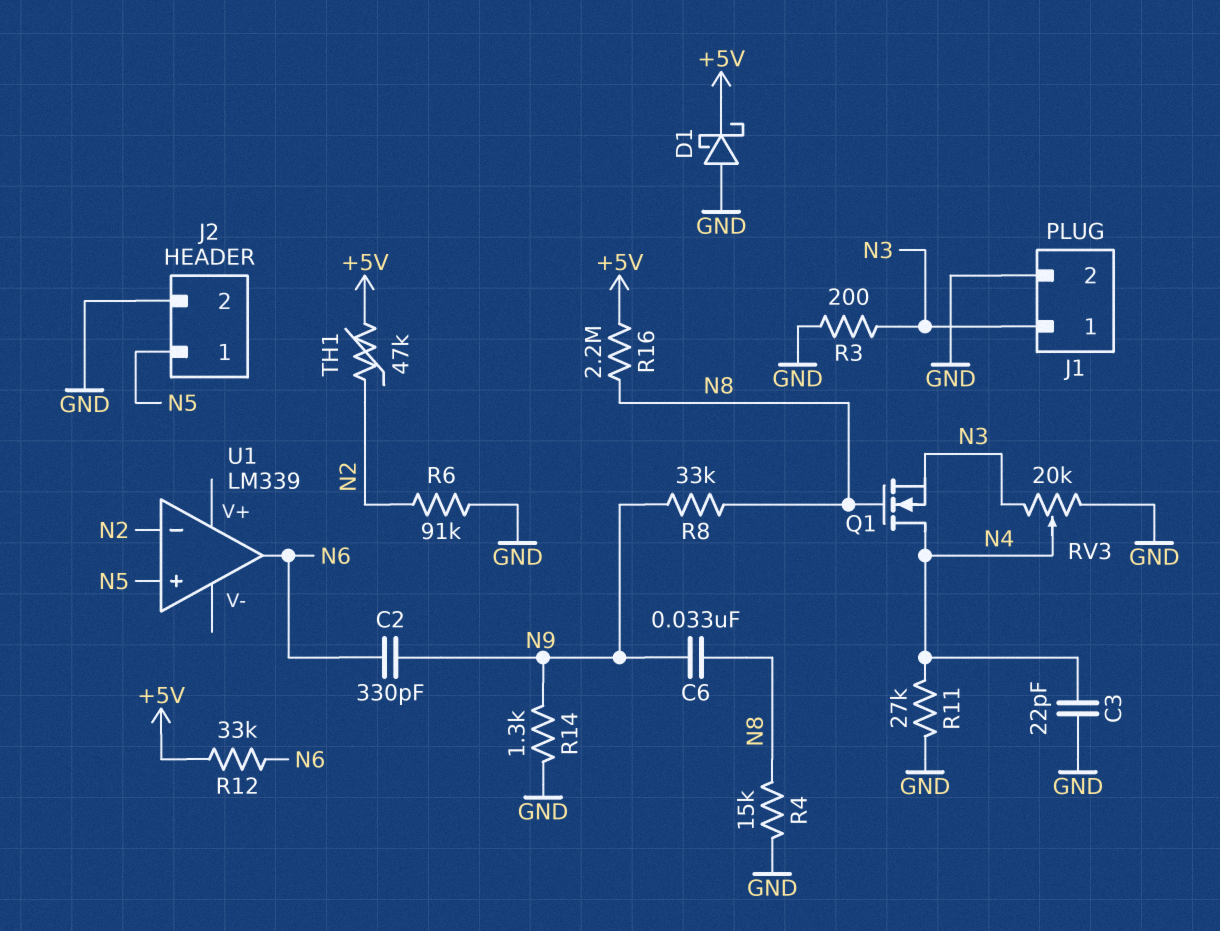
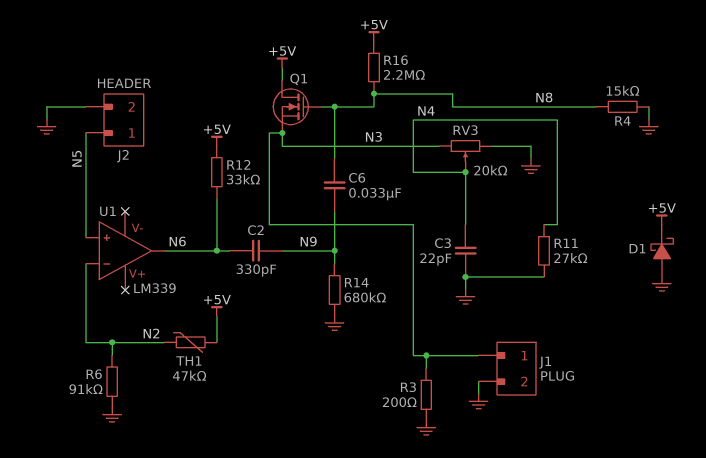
Q1: NMOS (G N8, D N4, S N3) -> NMOS (G N8, D +5V, S N3)
R8: 33k (N8, N9) -> none
R14: 1.3k (GND, N9) -> 680k (GND, N9)

